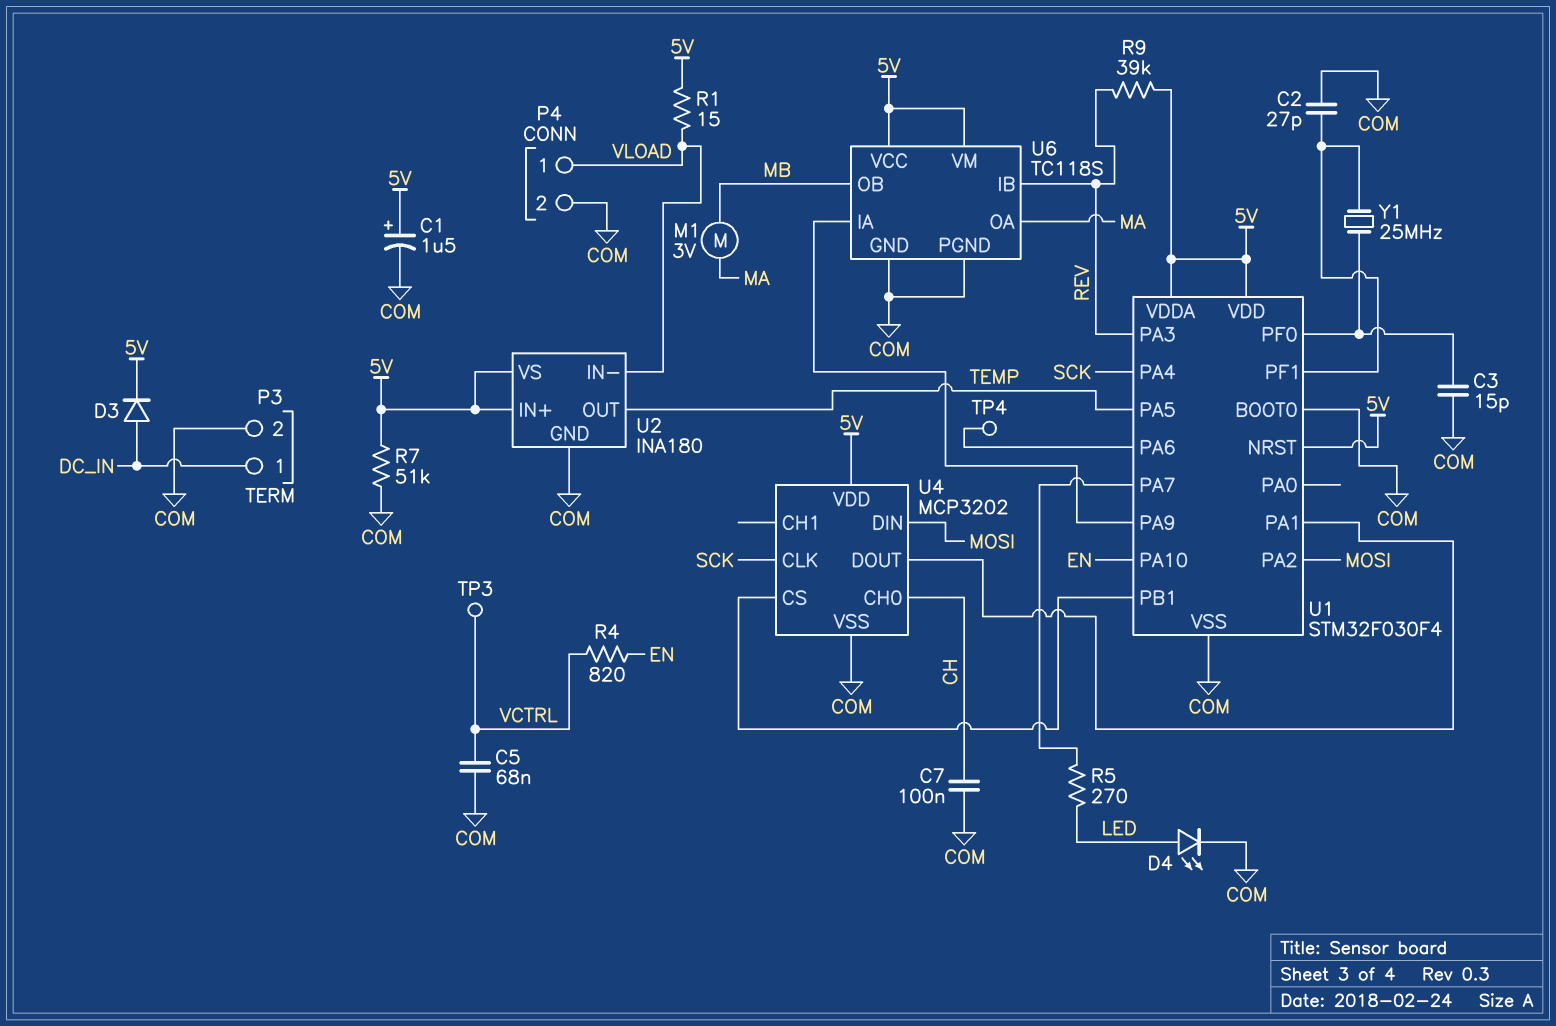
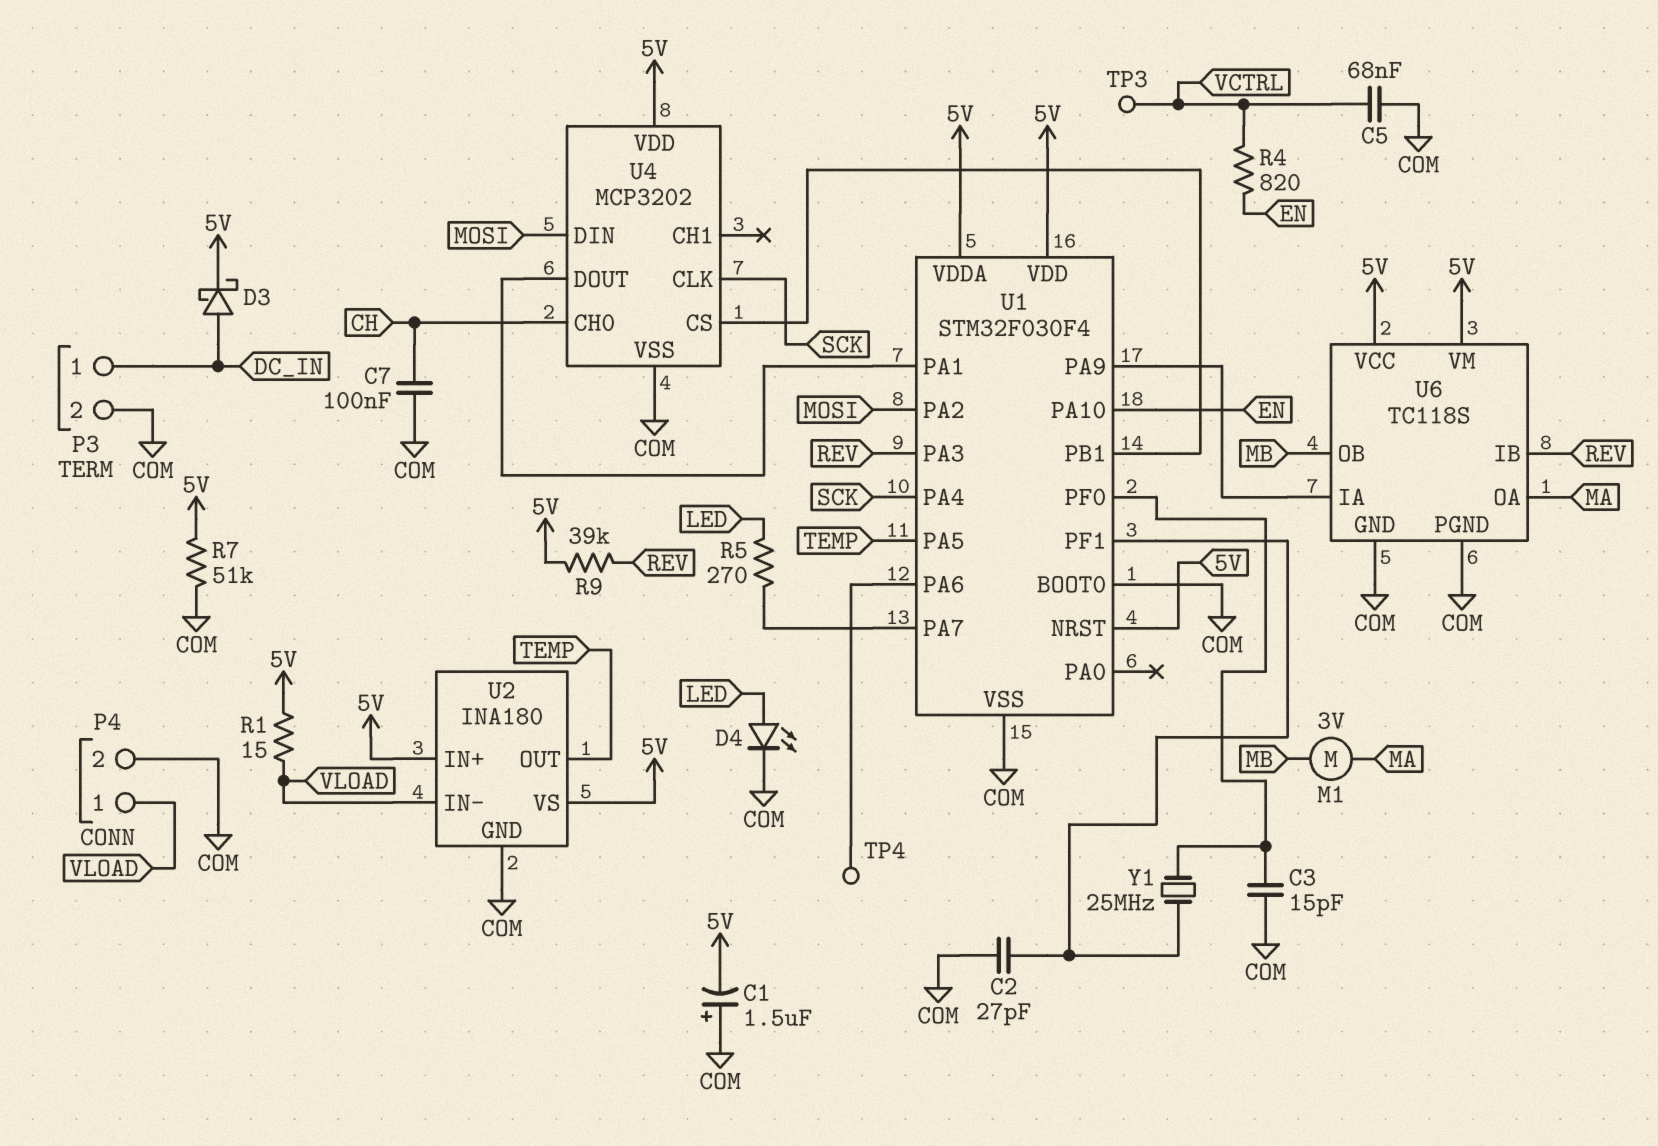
C1: 1.5uF (plus 5V, minus COM) -> 1.5uF (plus COM, minus 5V)
D3: diode (A DC_IN, K 5V) -> schottky (A DC_IN, K 5V)

